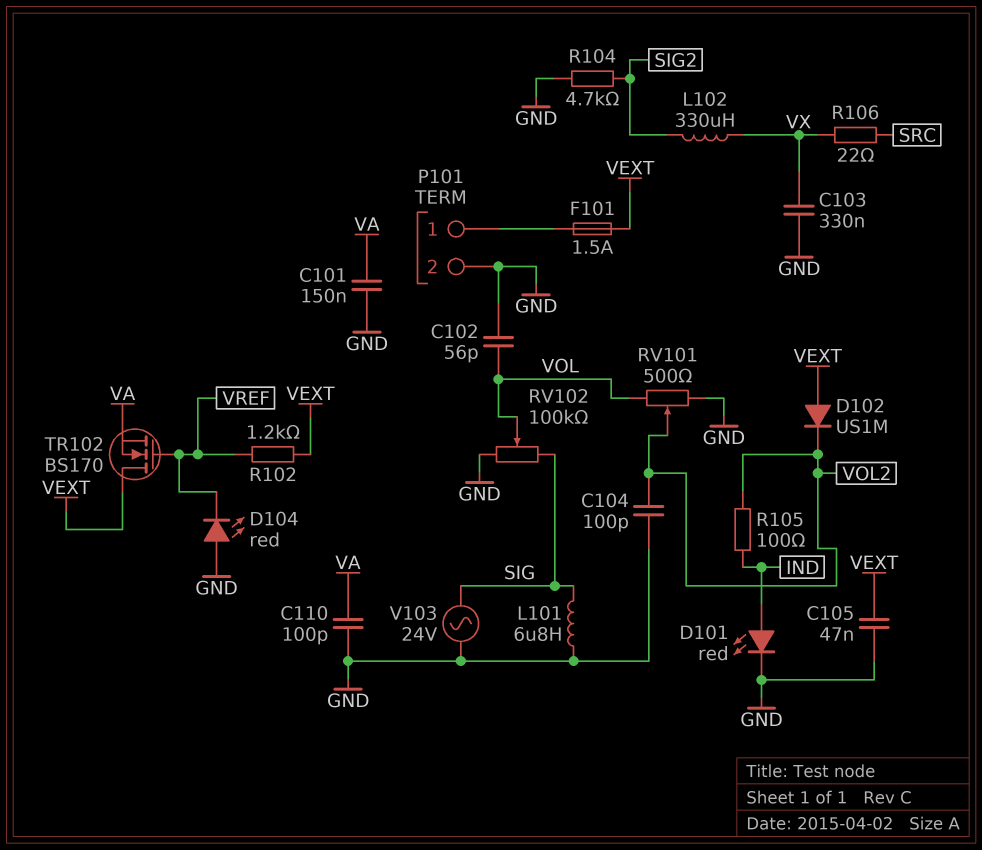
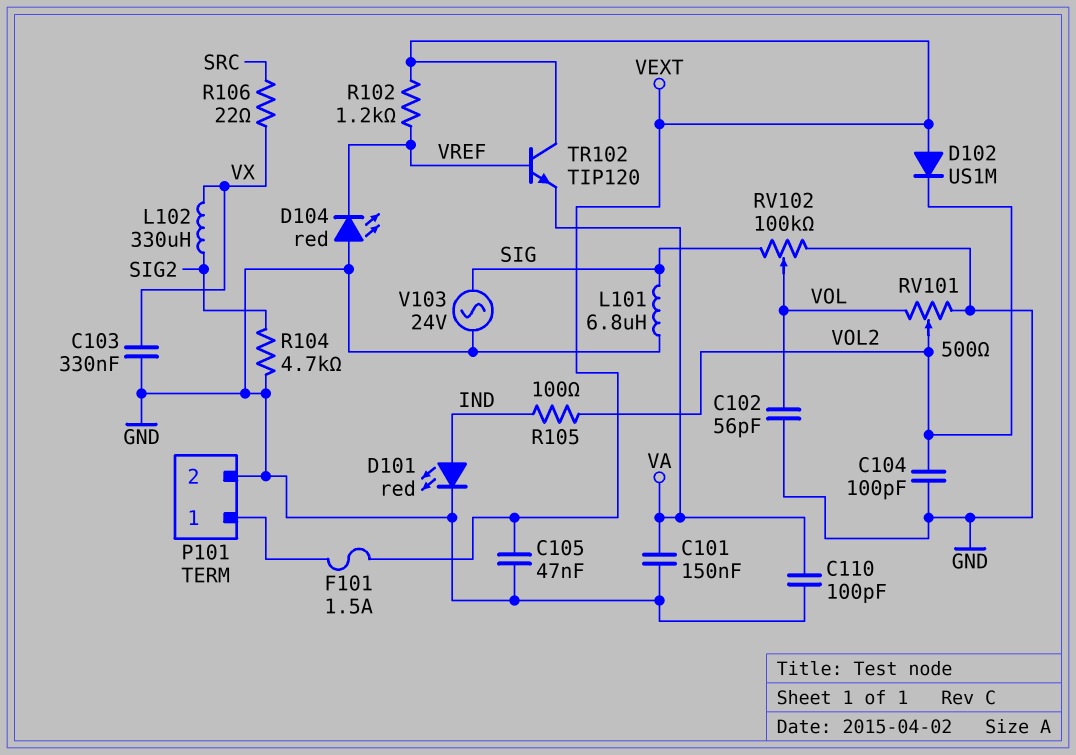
TR102: NMOS BS170 (G VREF, D VEXT, S VA) -> NPN TIP120 (B VREF, C VEXT, E VA)

